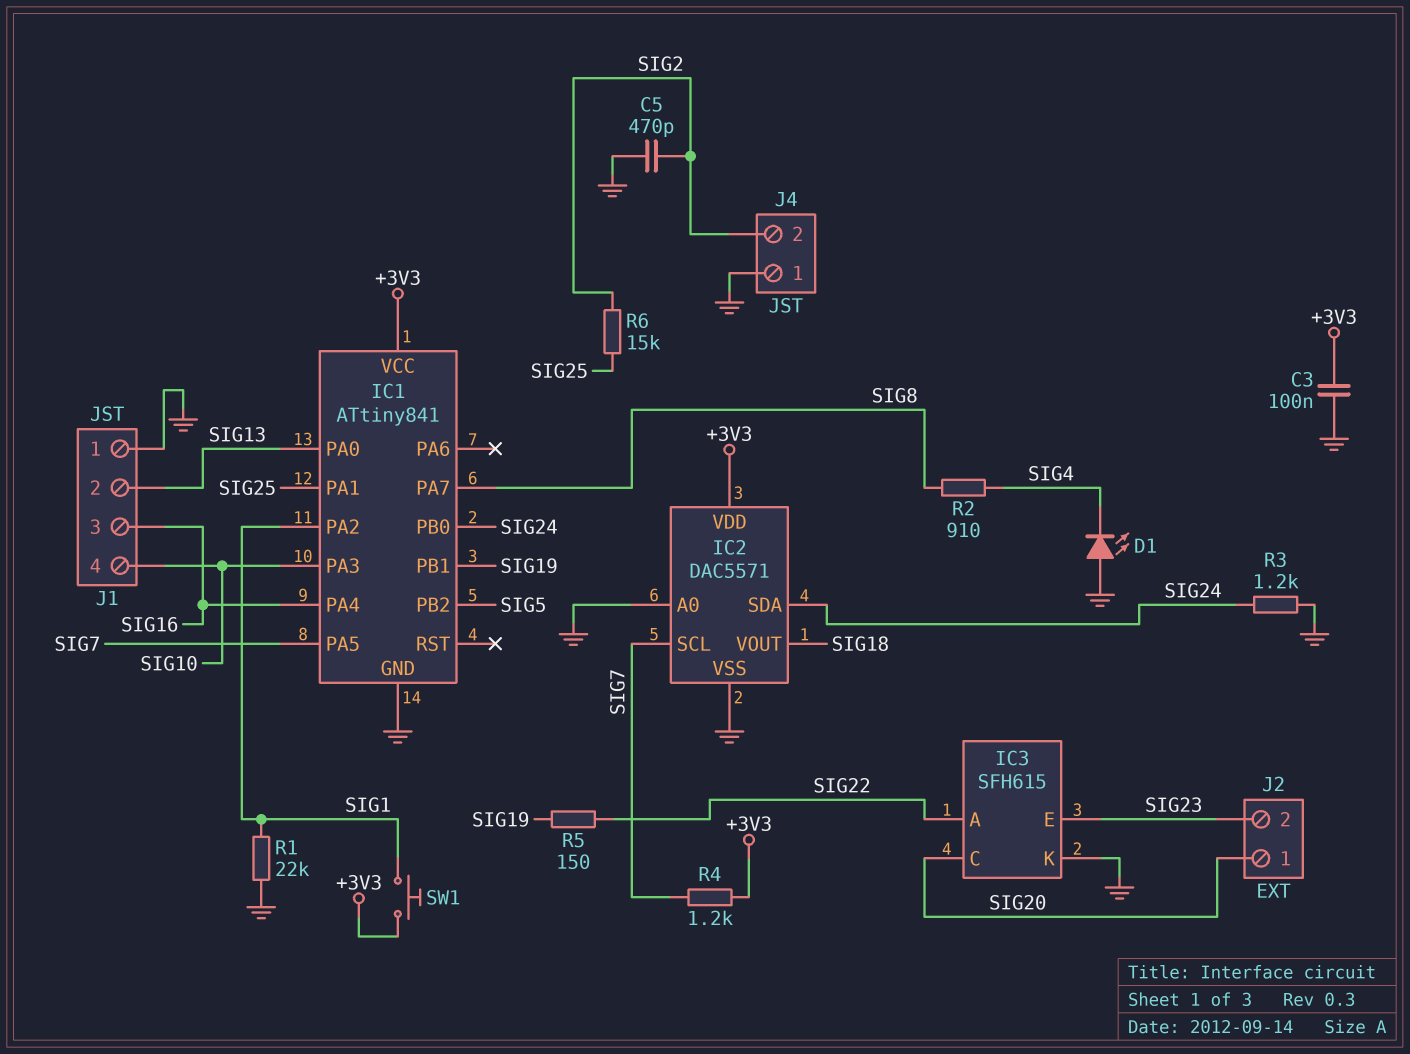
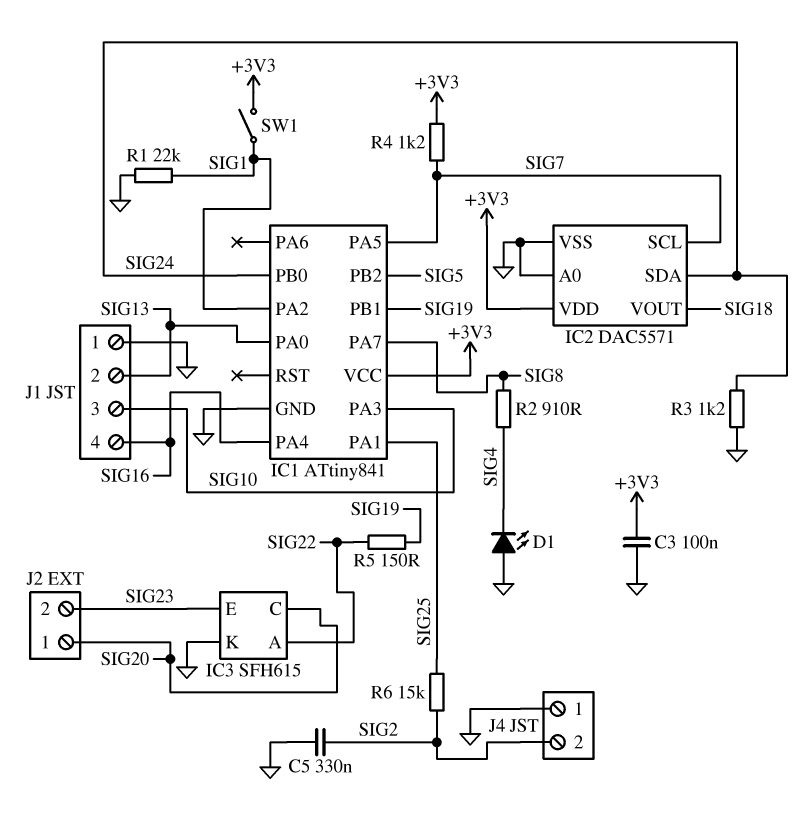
C5: 470pF (GND, SIG2) -> 330nF (GND, SIG2)
J1 pin 3: SIG16 -> SIG10
J1 pin 4: SIG10 -> SIG16
SW1: button (+3V3, SIG1) -> switch (+3V3, SIG1)

